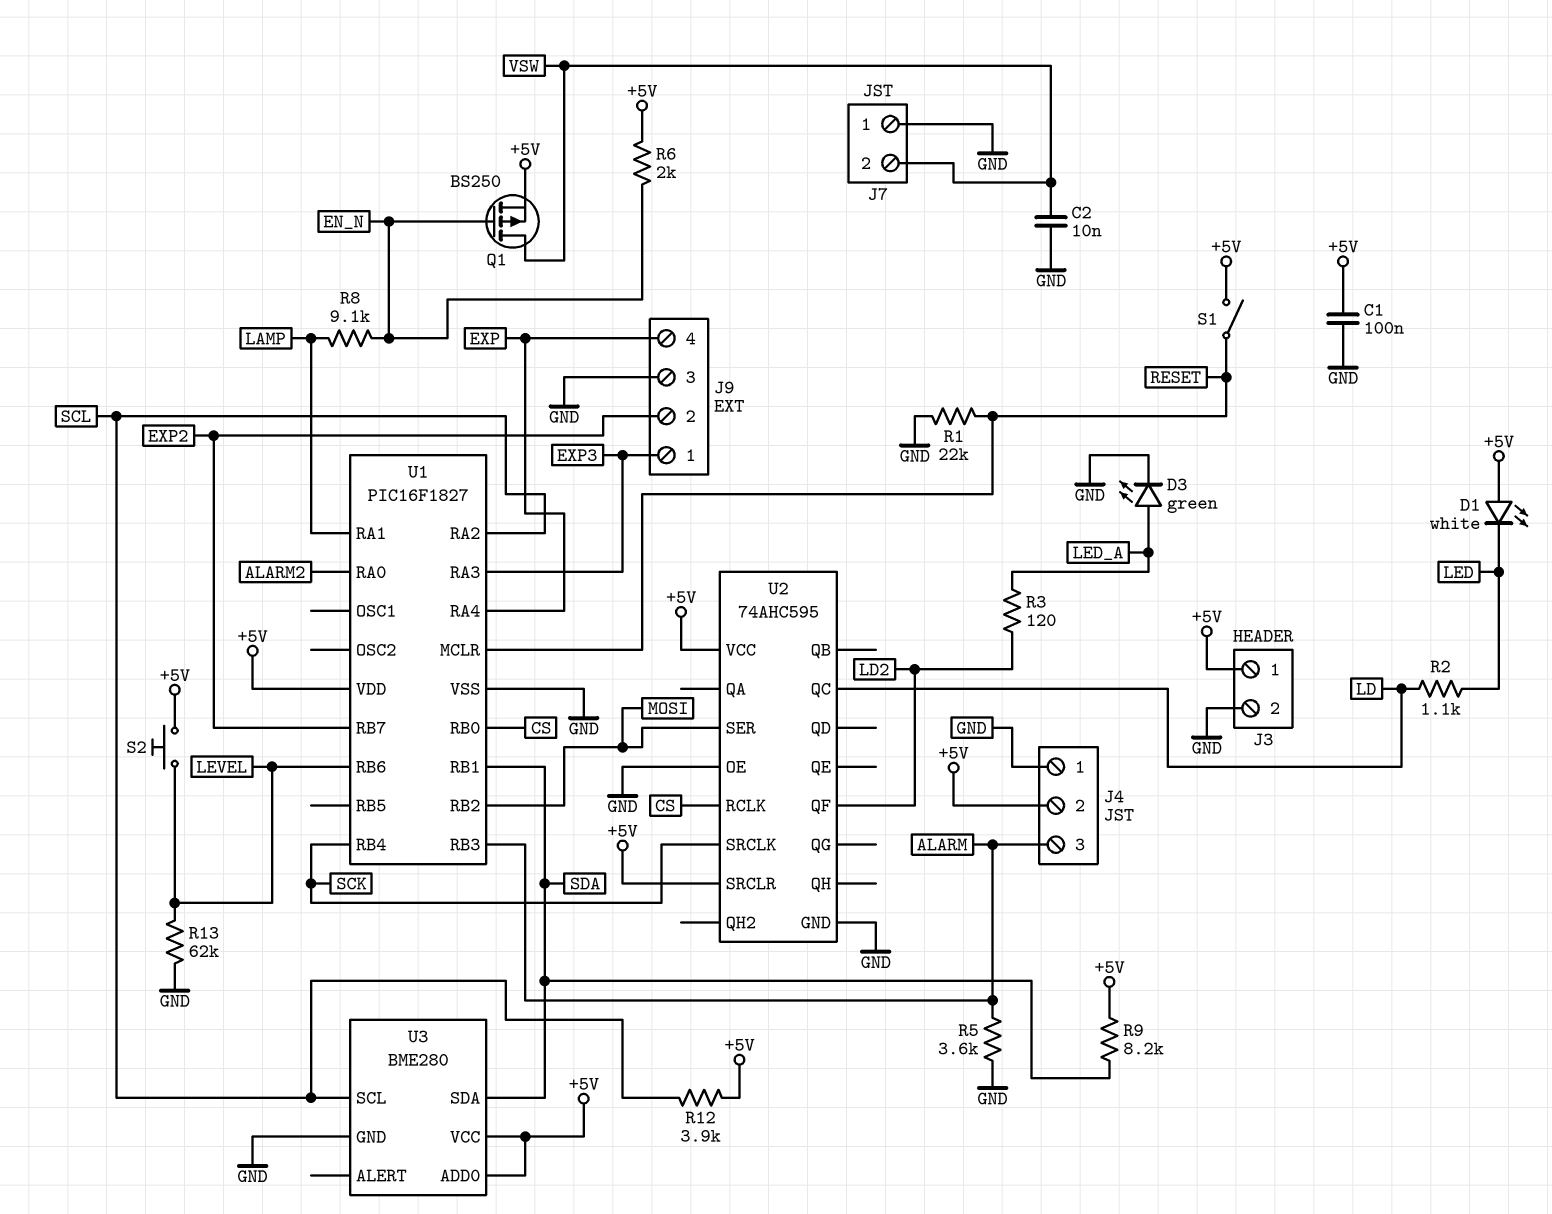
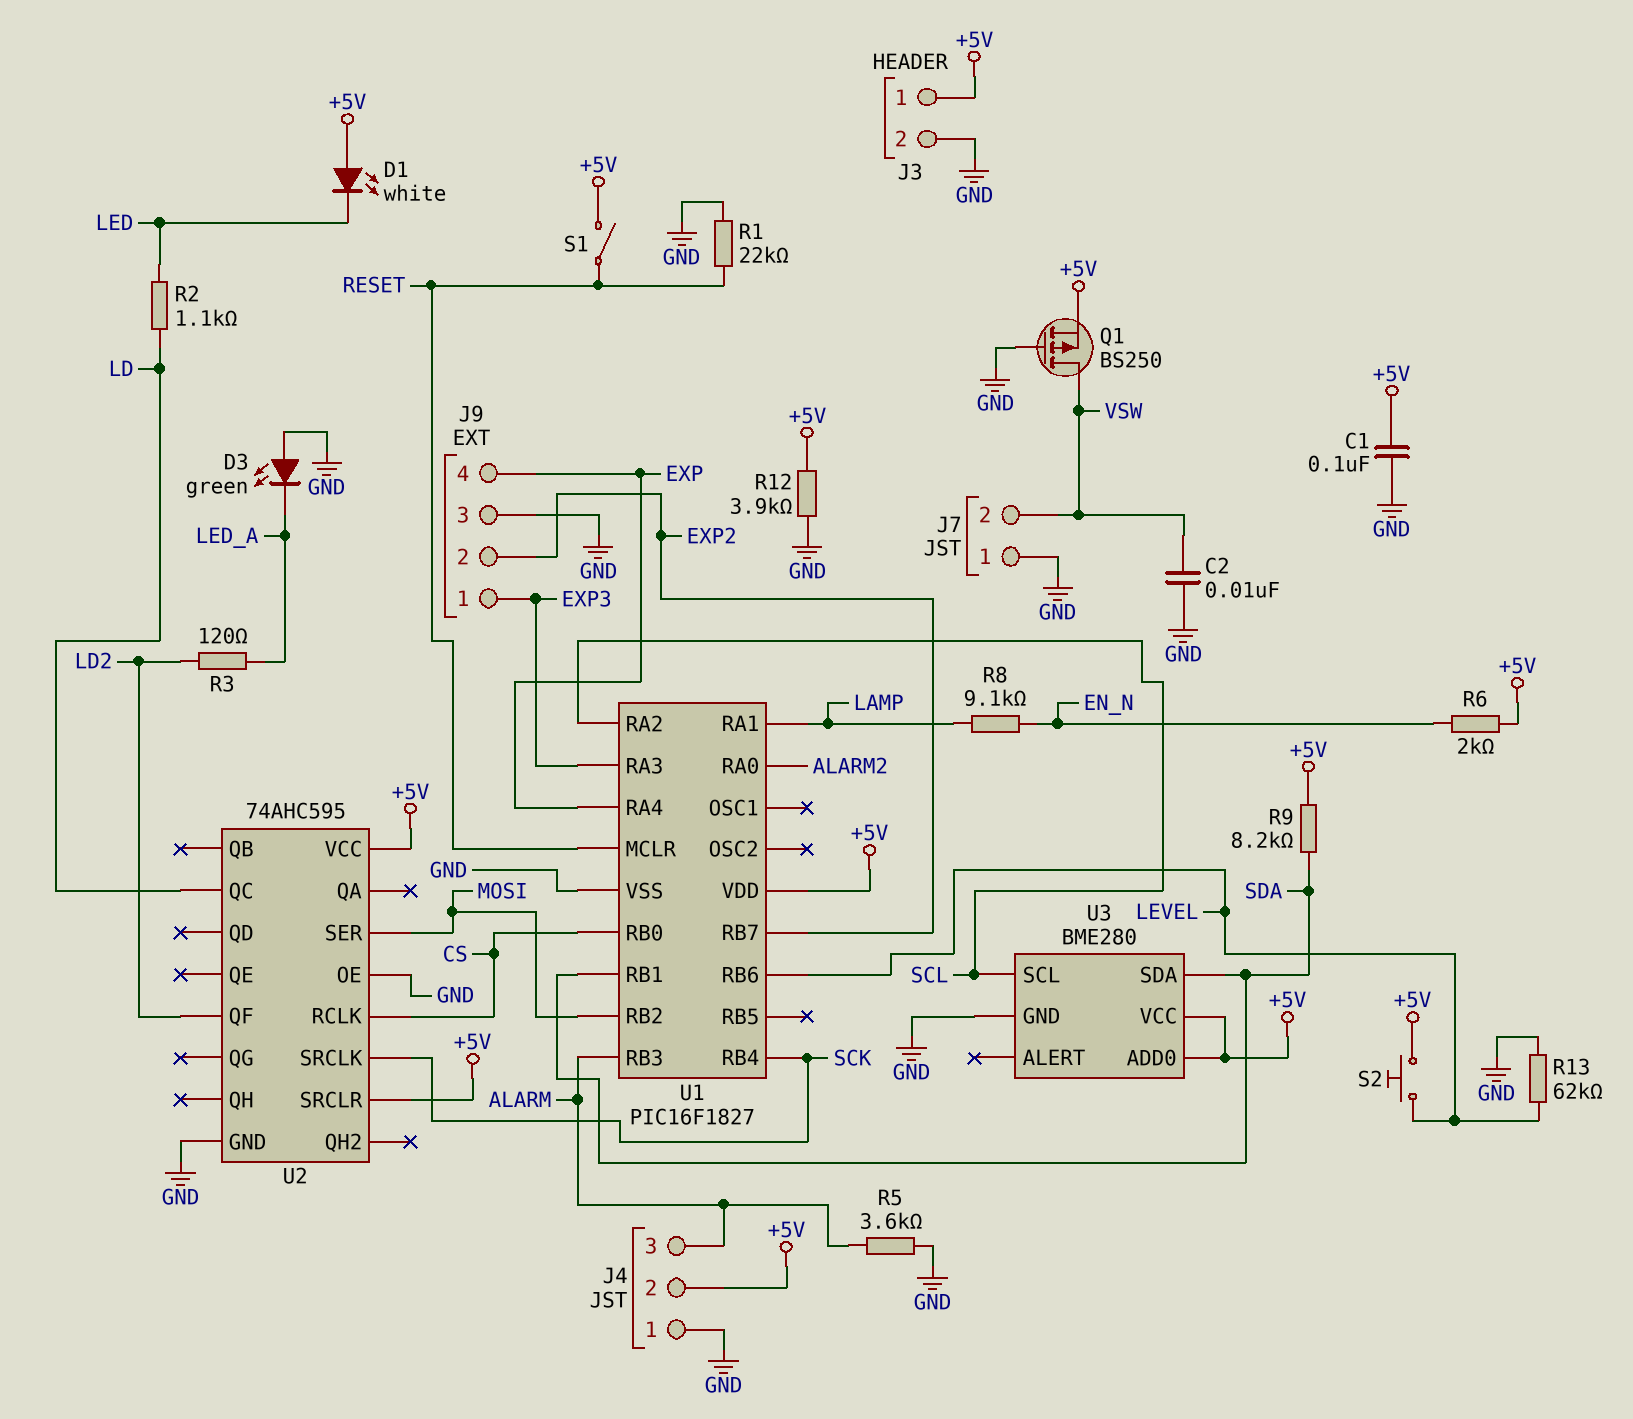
D3: LED green (A LED_A, K GND) -> LED green (A GND, K LED_A)
Q1: PMOS BS250 (G EN_N, D VSW, S +5V) -> PMOS BS250 (G GND, D VSW, S +5V)
R12: 3.9k (+5V, SCL) -> 3.9k (+5V, GND)

